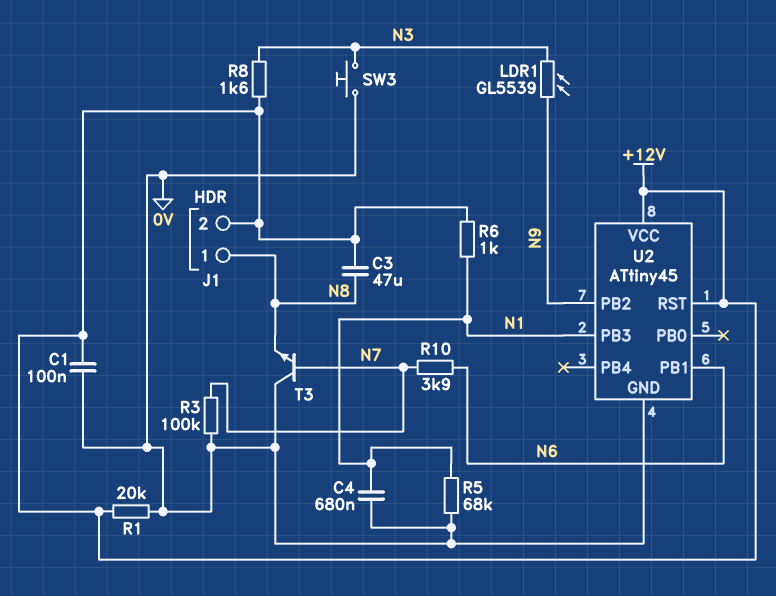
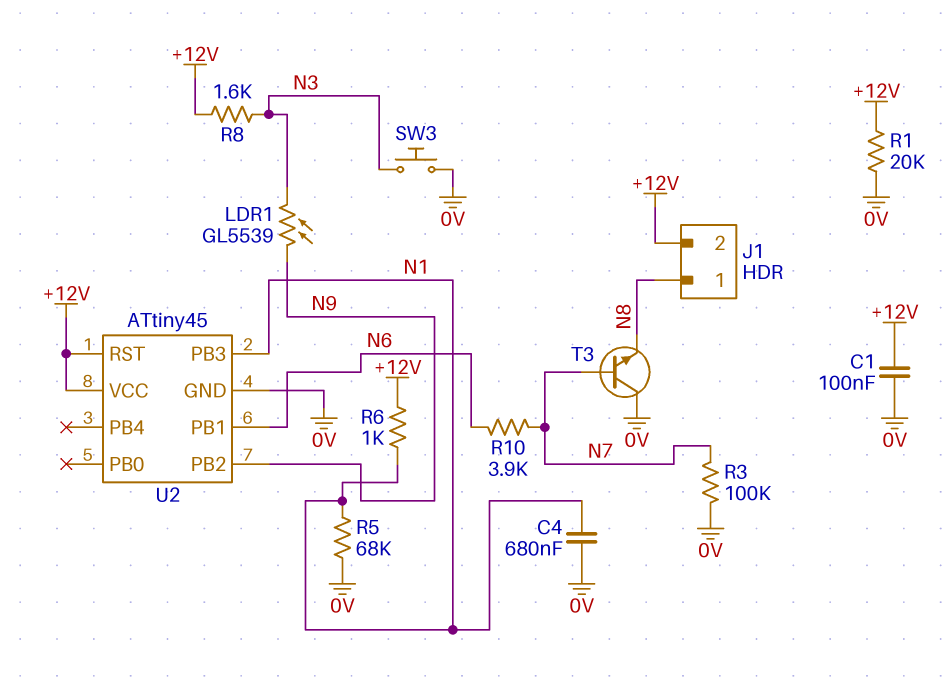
C3: 47uF (+12V, N8) -> none

